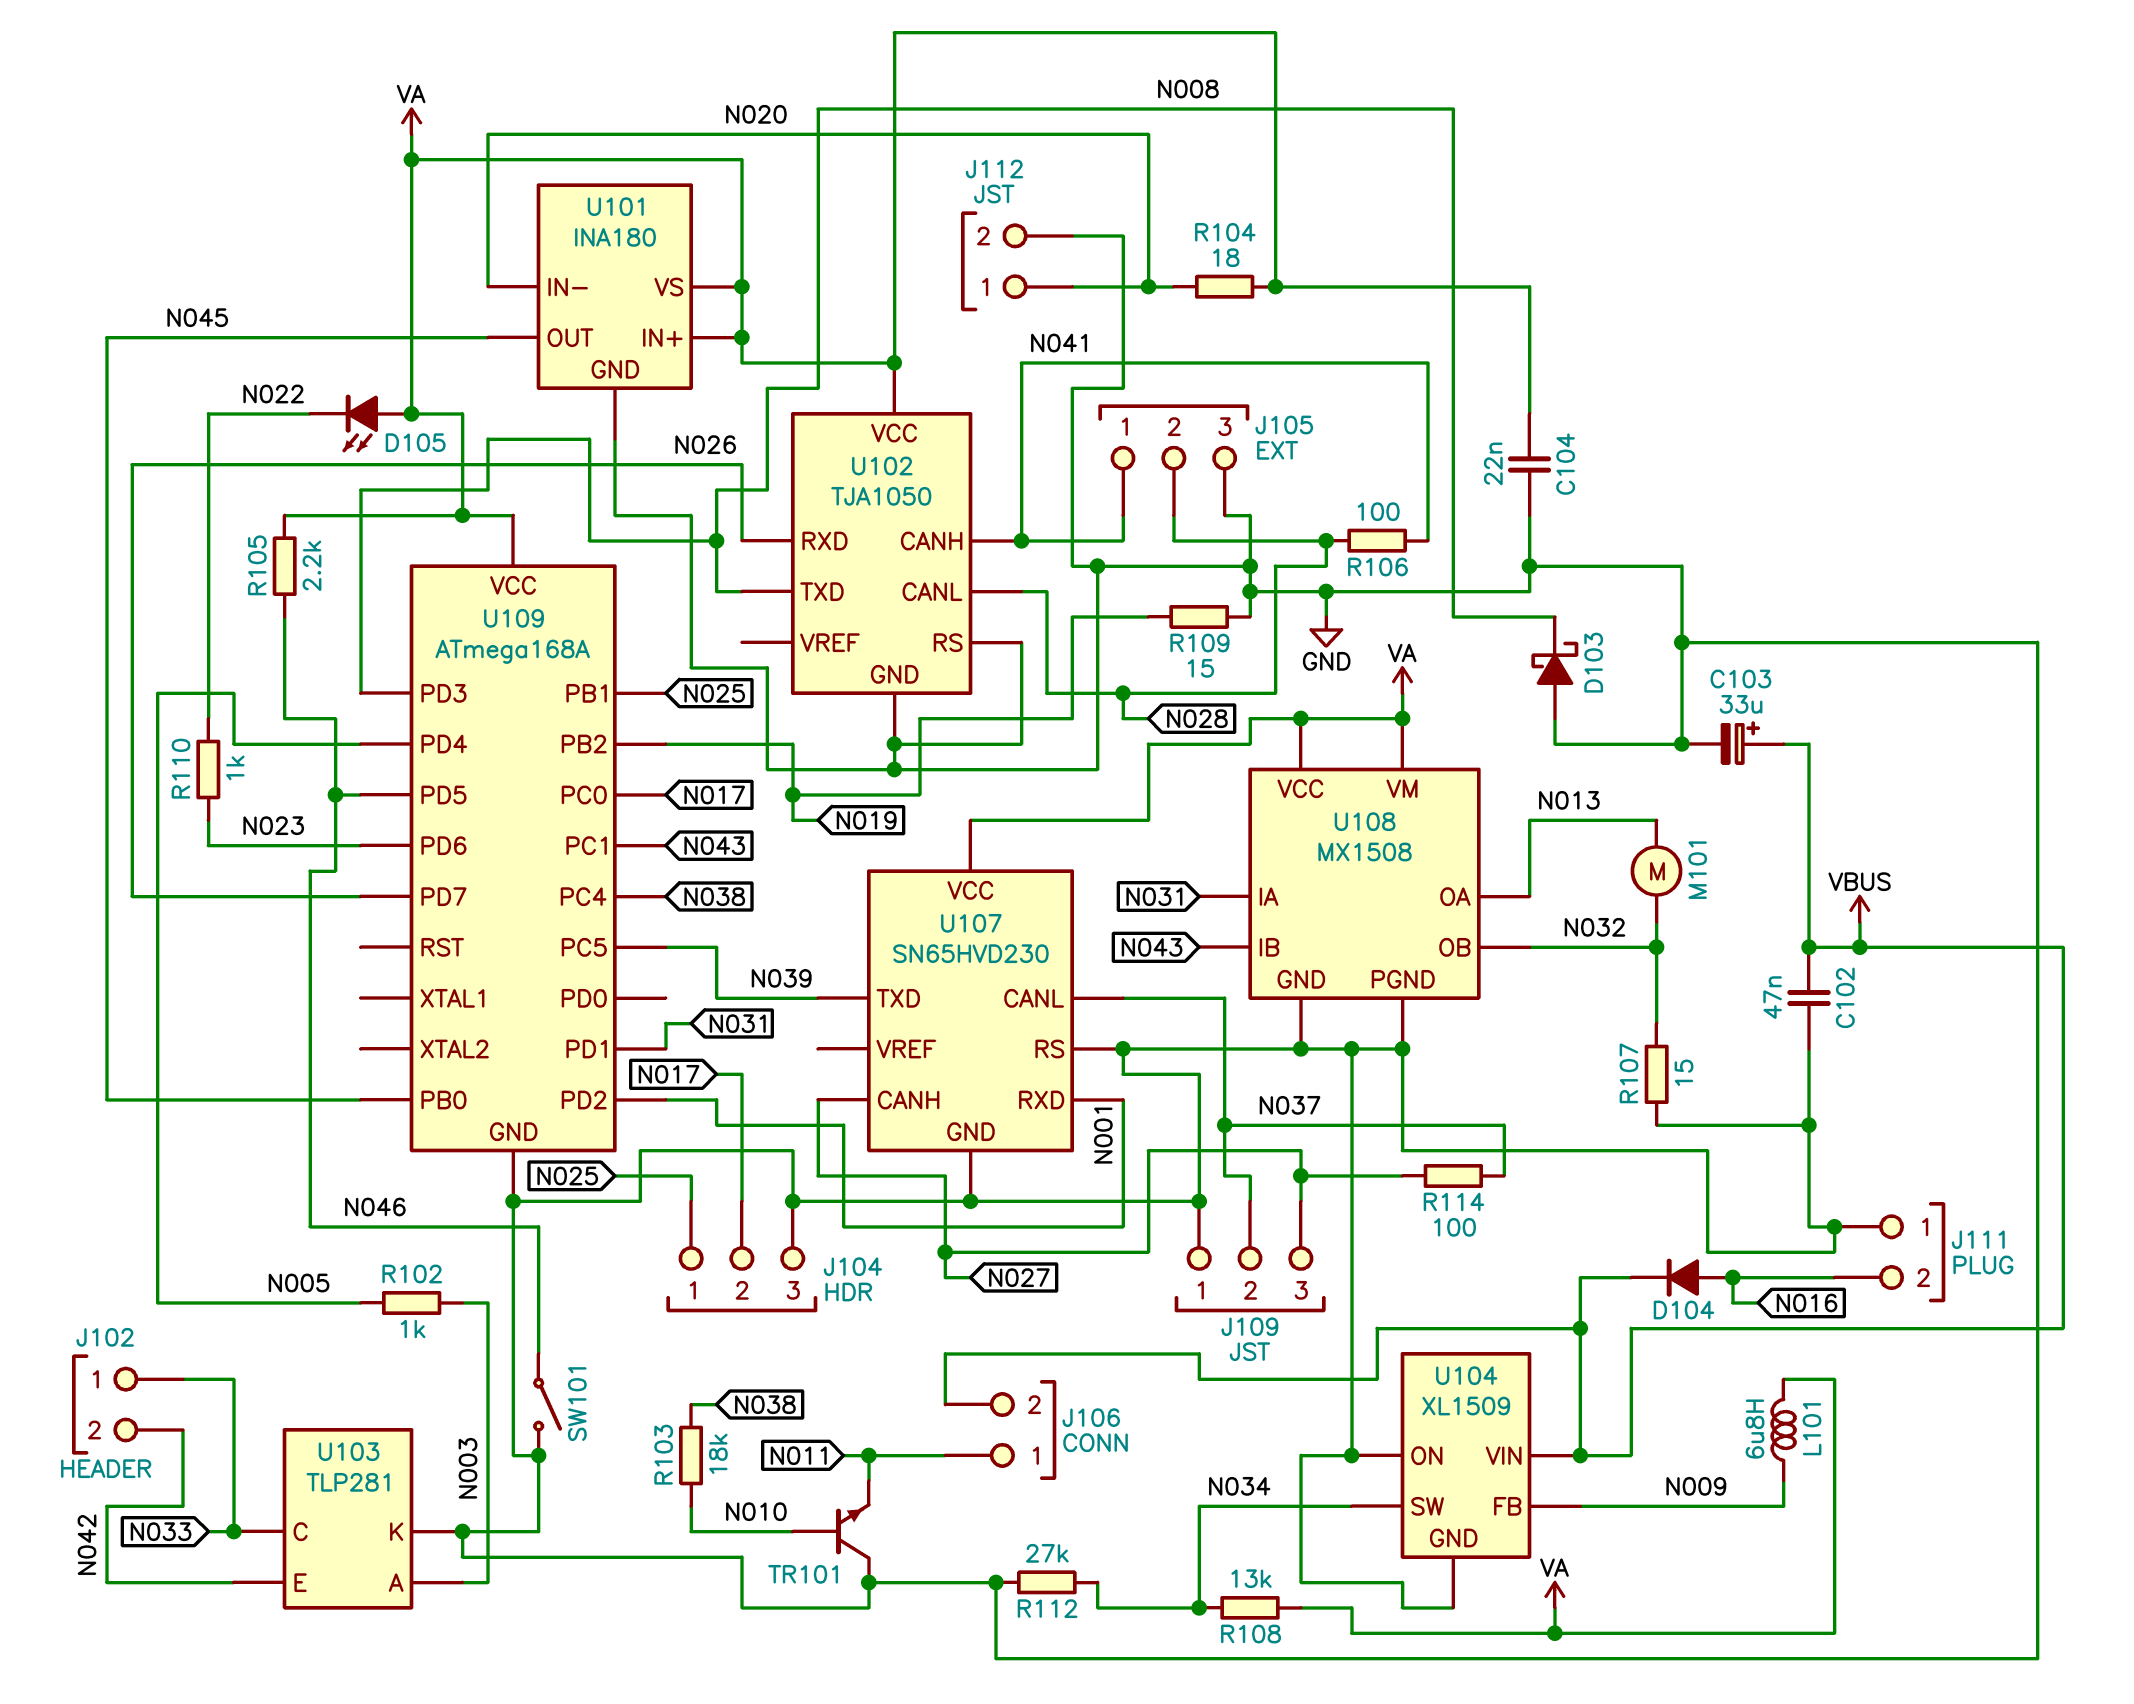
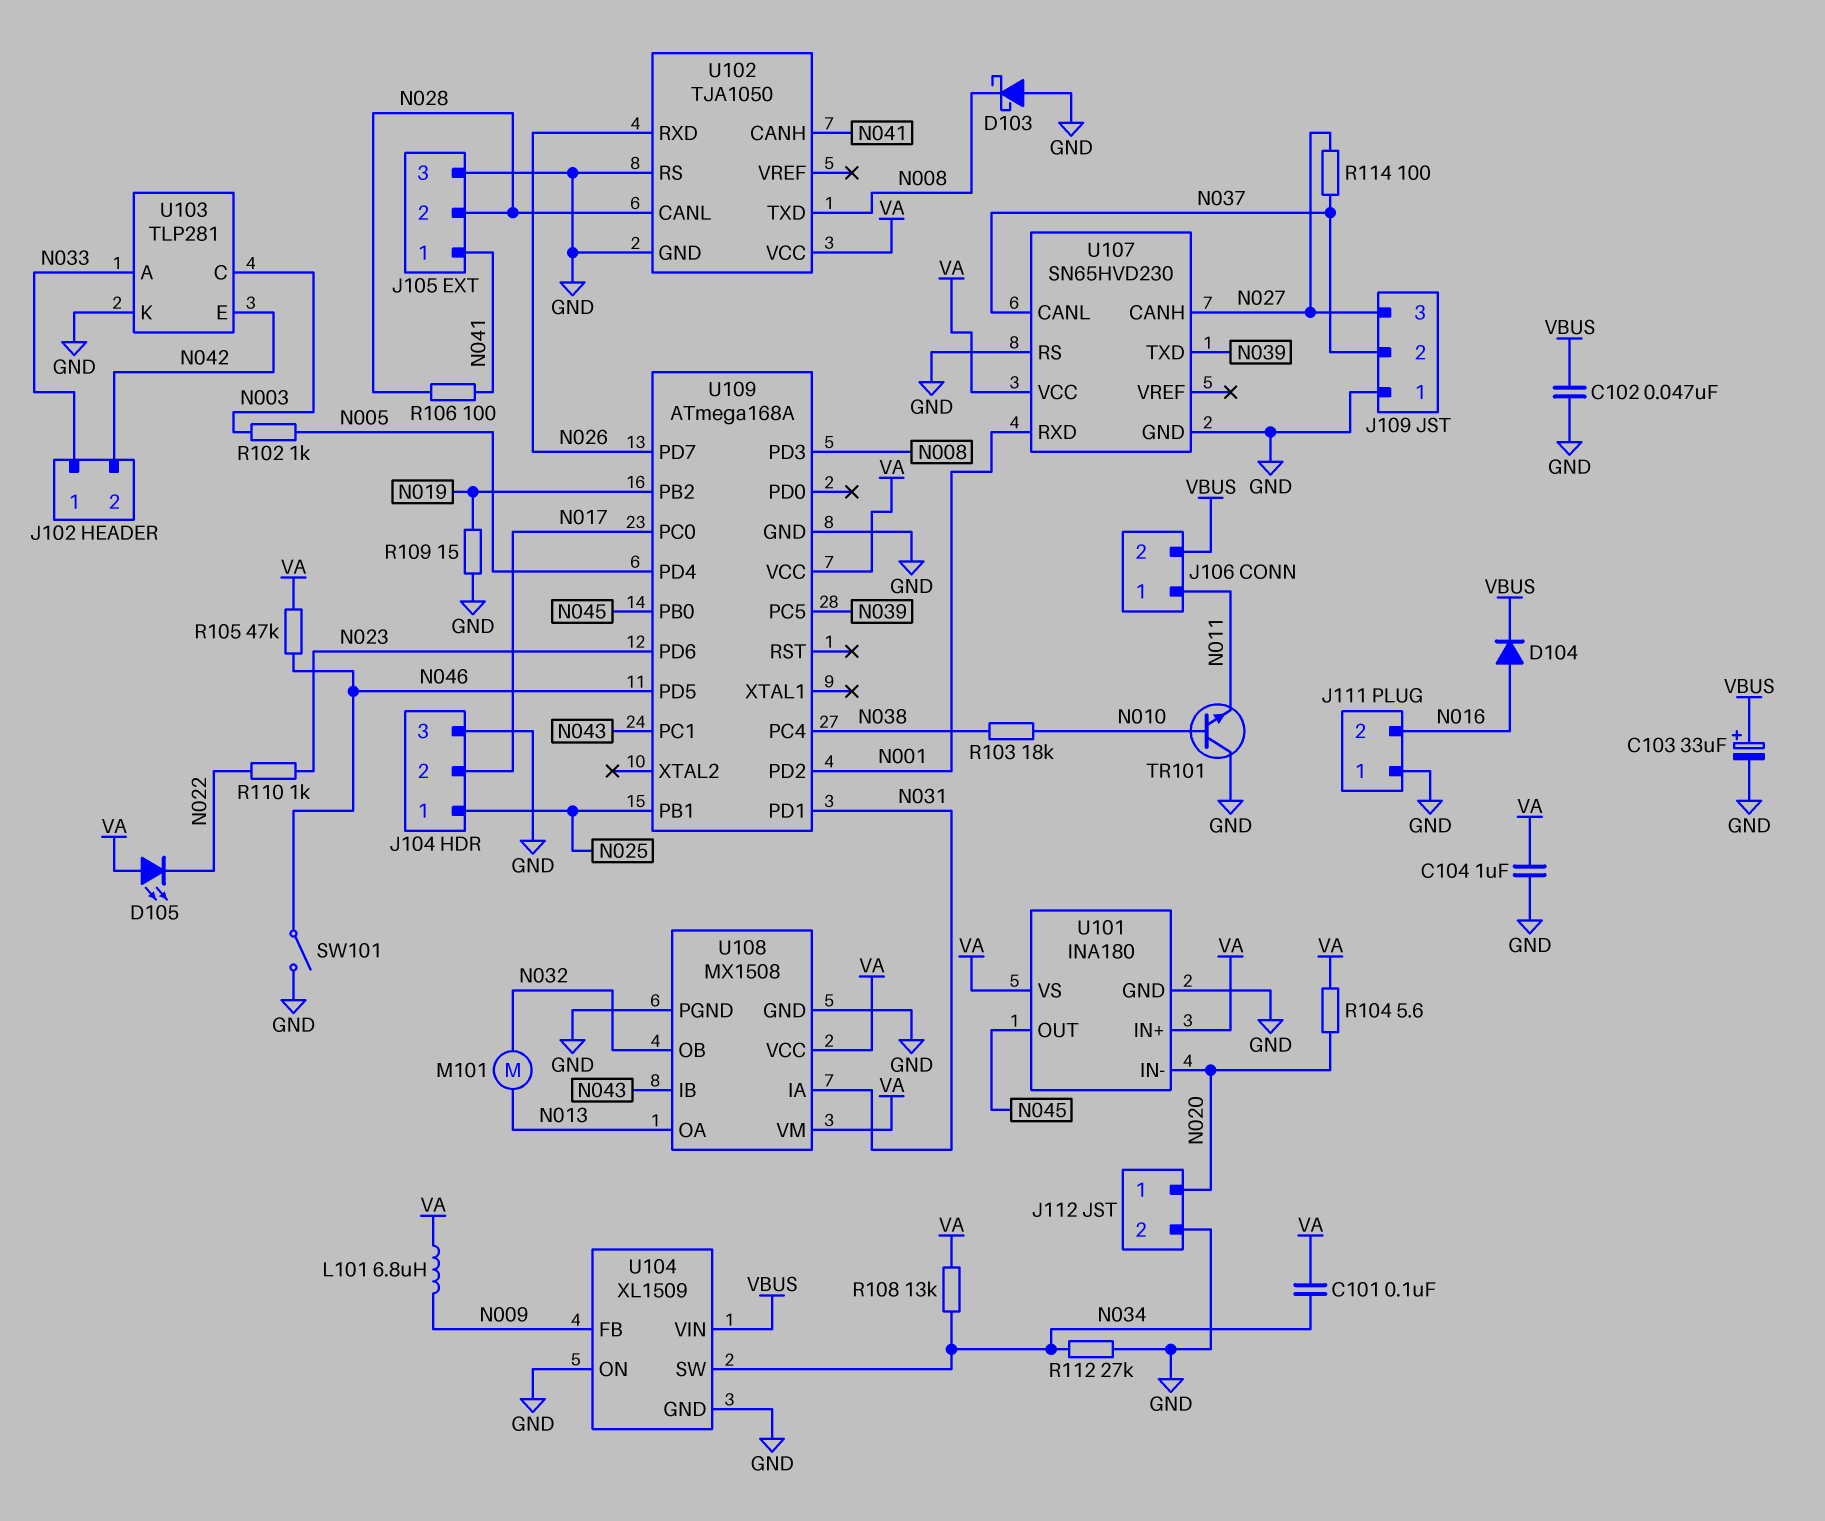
C101: none -> 100nF (N034, VA)
C104: 22nF (GND, VA) -> 1uF (GND, VA)
R104: 18 (N020, VA) -> 5.6 (N020, VA)
R105: 2.2k (N046, VA) -> 47k (N046, VA)
R107: 15 (GND, N032) -> none
U103 pin A: N003 -> N033
U103 pin C: N033 -> N003

